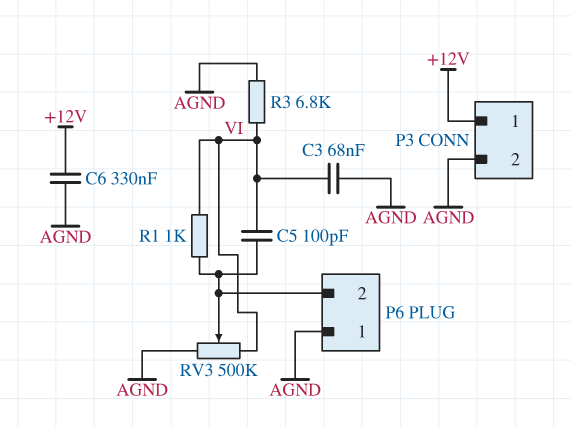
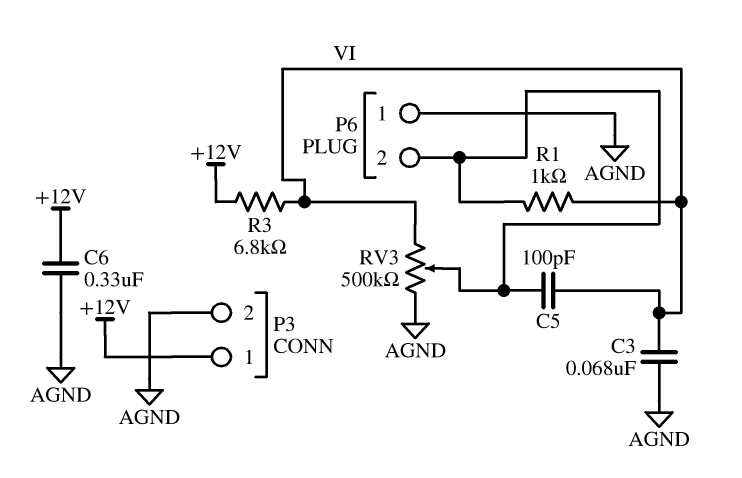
R3: 6.8k (AGND, VI) -> 6.8k (+12V, VI)

